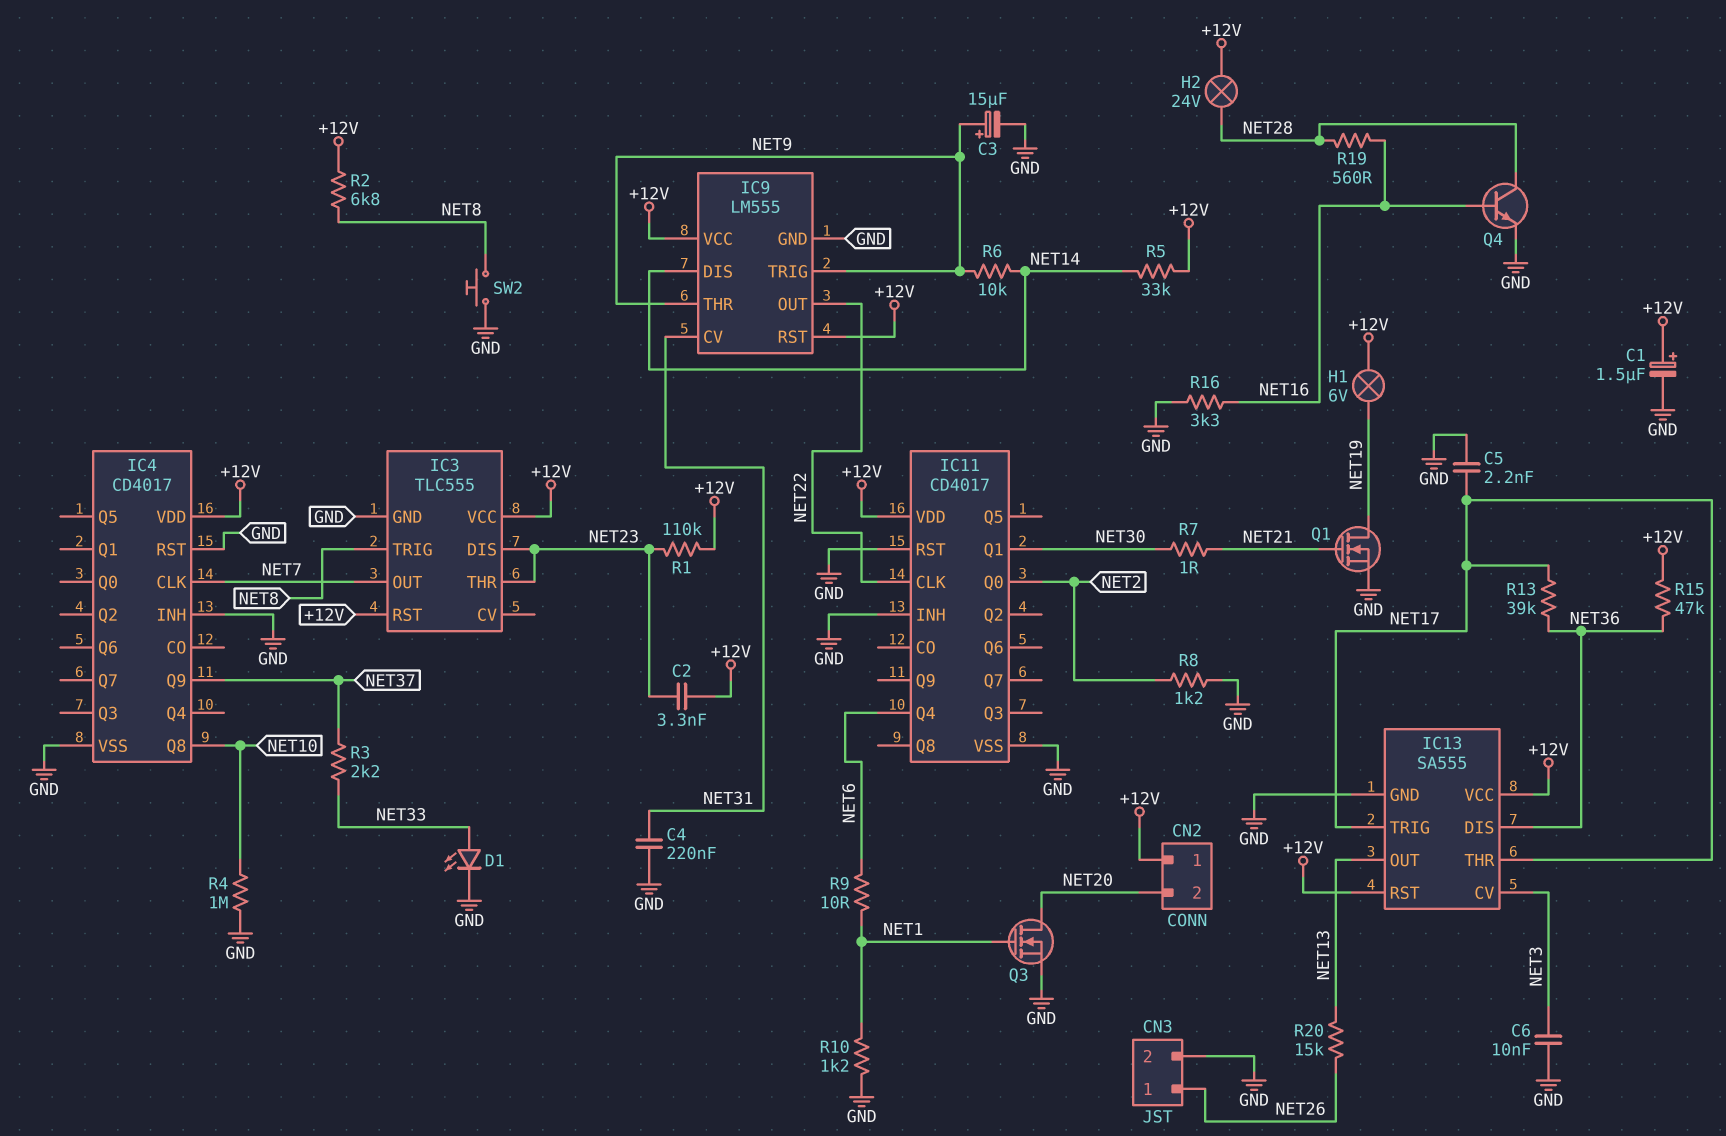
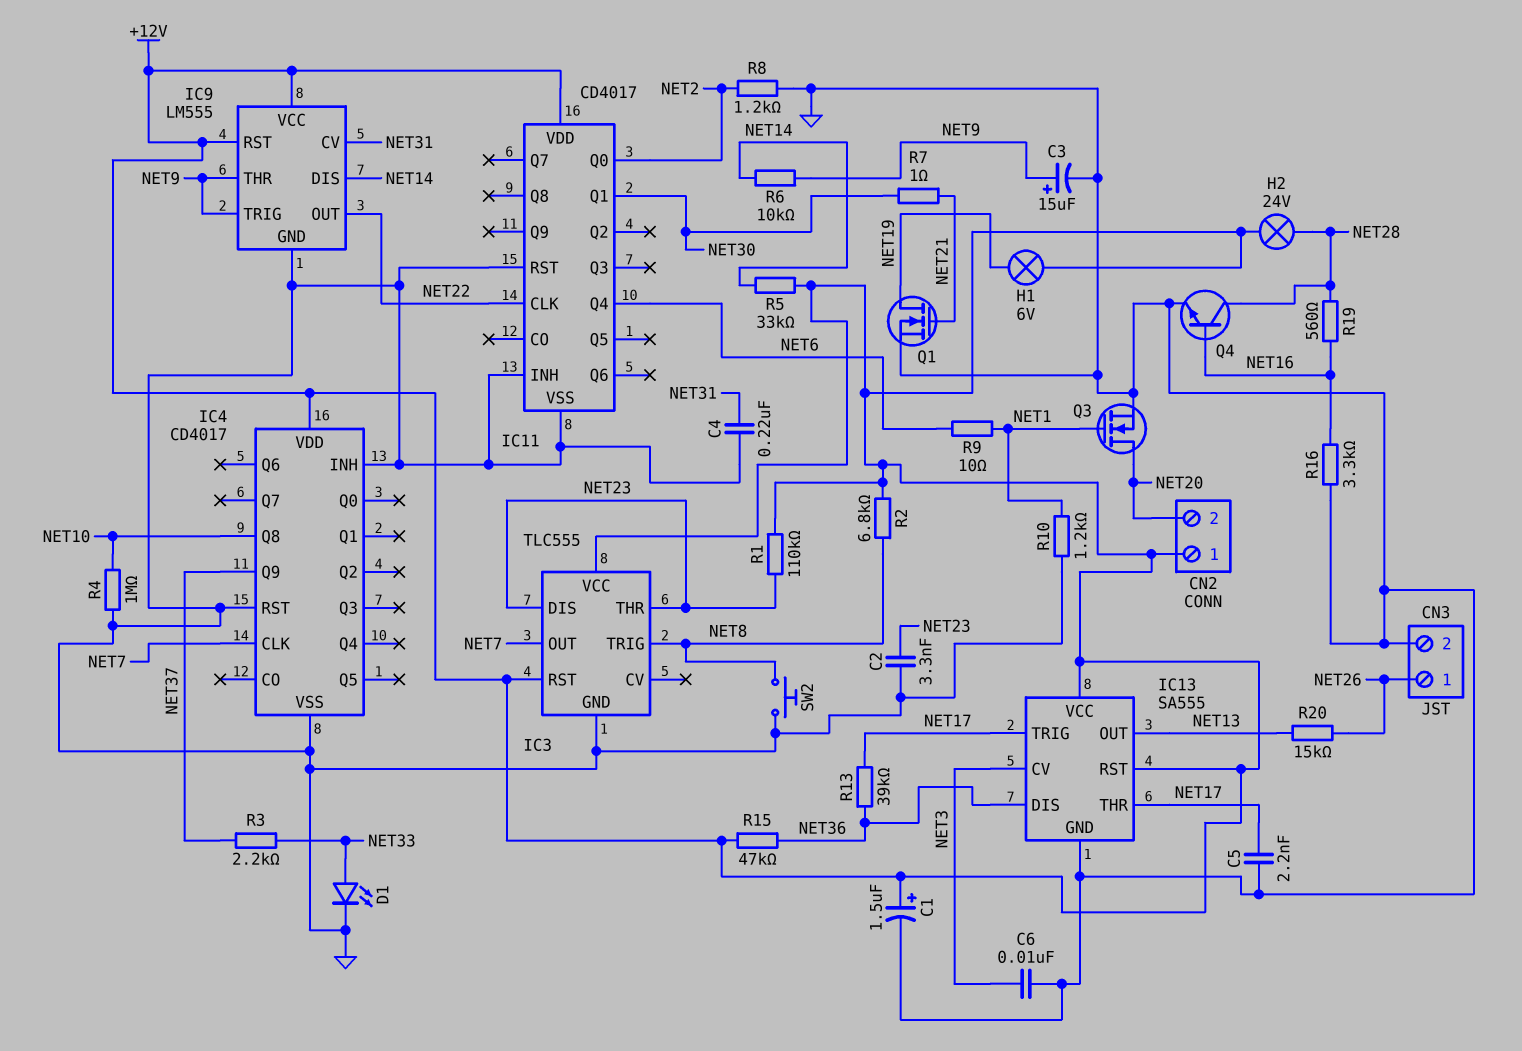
C2: 3.3nF (+12V, NET23) -> 3.3nF (GND, NET23)

